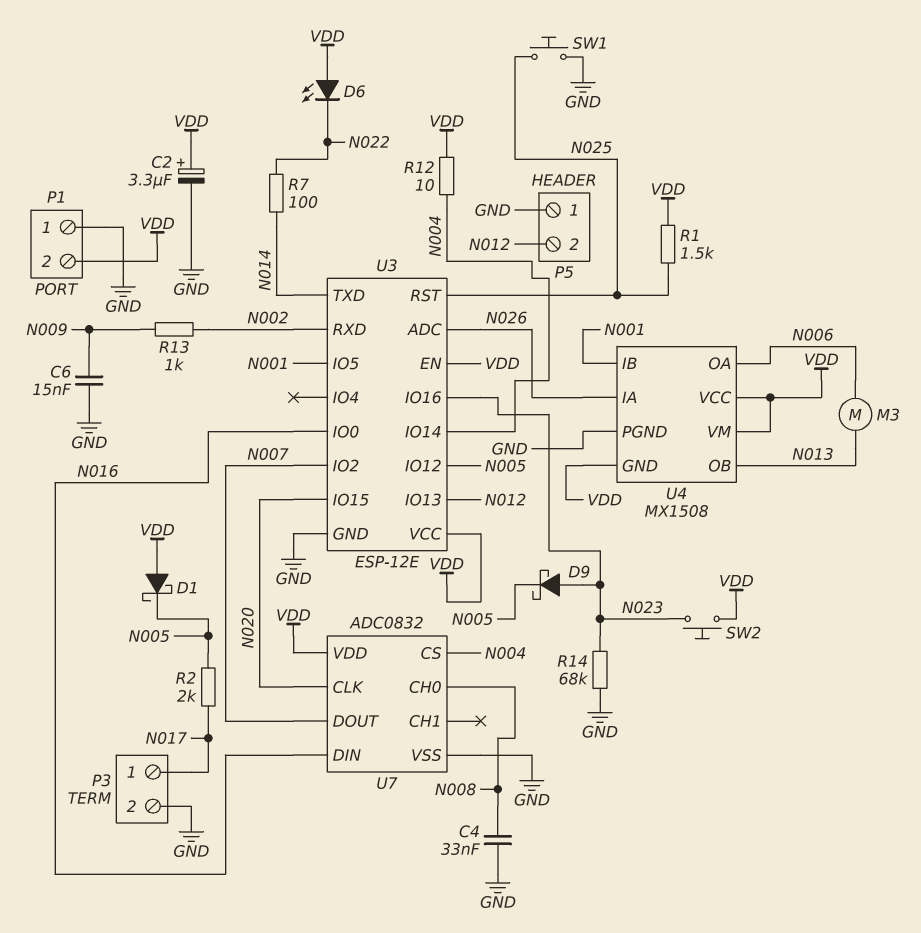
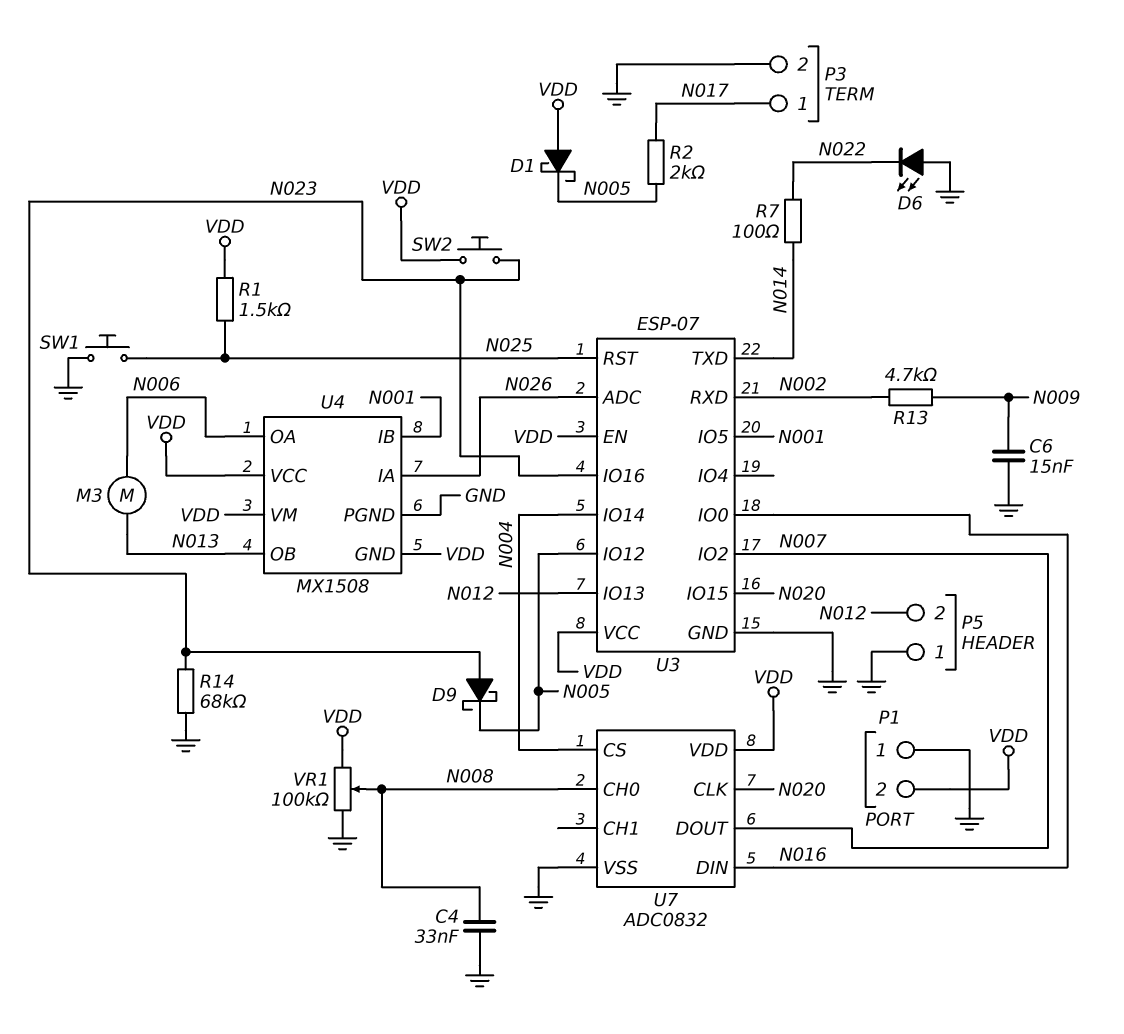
C2: 3.3uF (plus VDD, minus GND) -> none
D6: LED (A VDD, K N022) -> LED (A GND, K N022)
R12: 10 (N004, VDD) -> none
R13: 1k (N002, N009) -> 4.7k (N002, N009)
U3: ESP-12E -> ESP-07
VR1: none -> 100k (GND, VDD, wiper N008)

